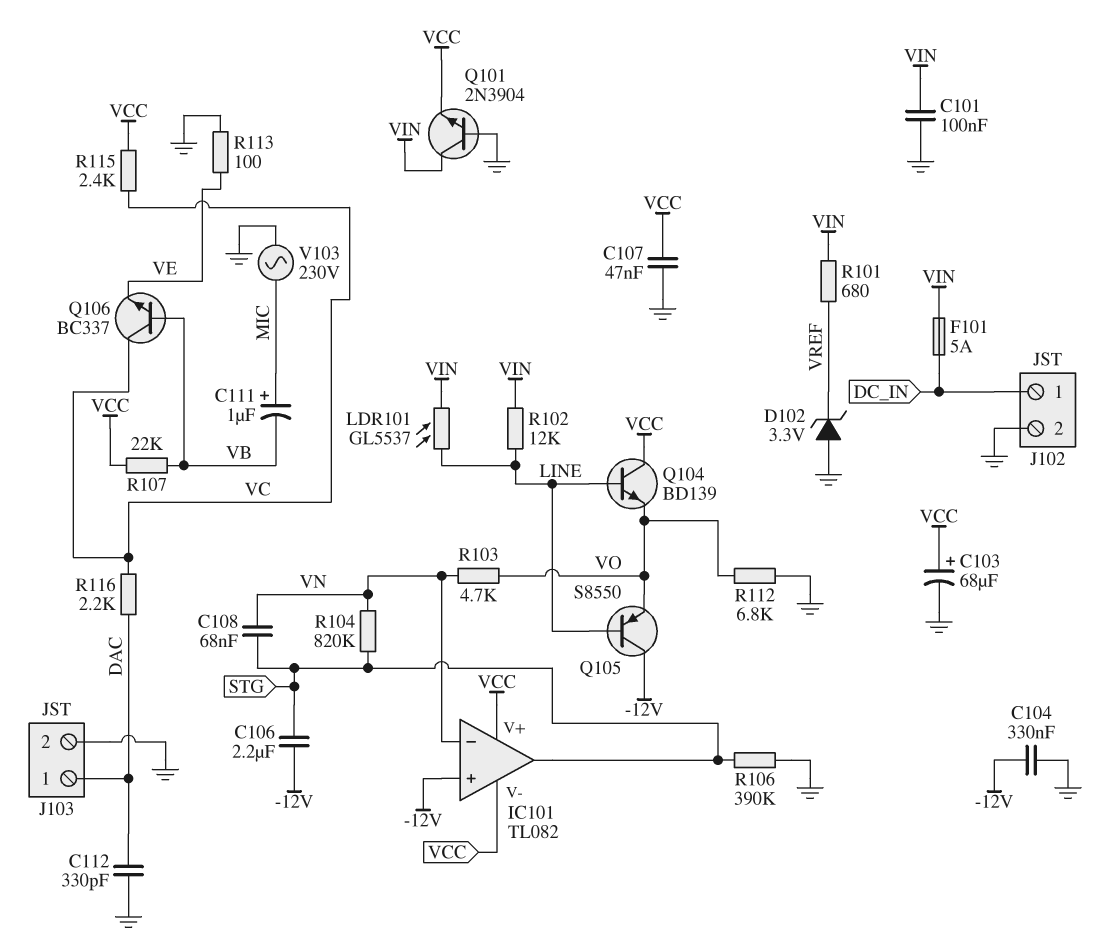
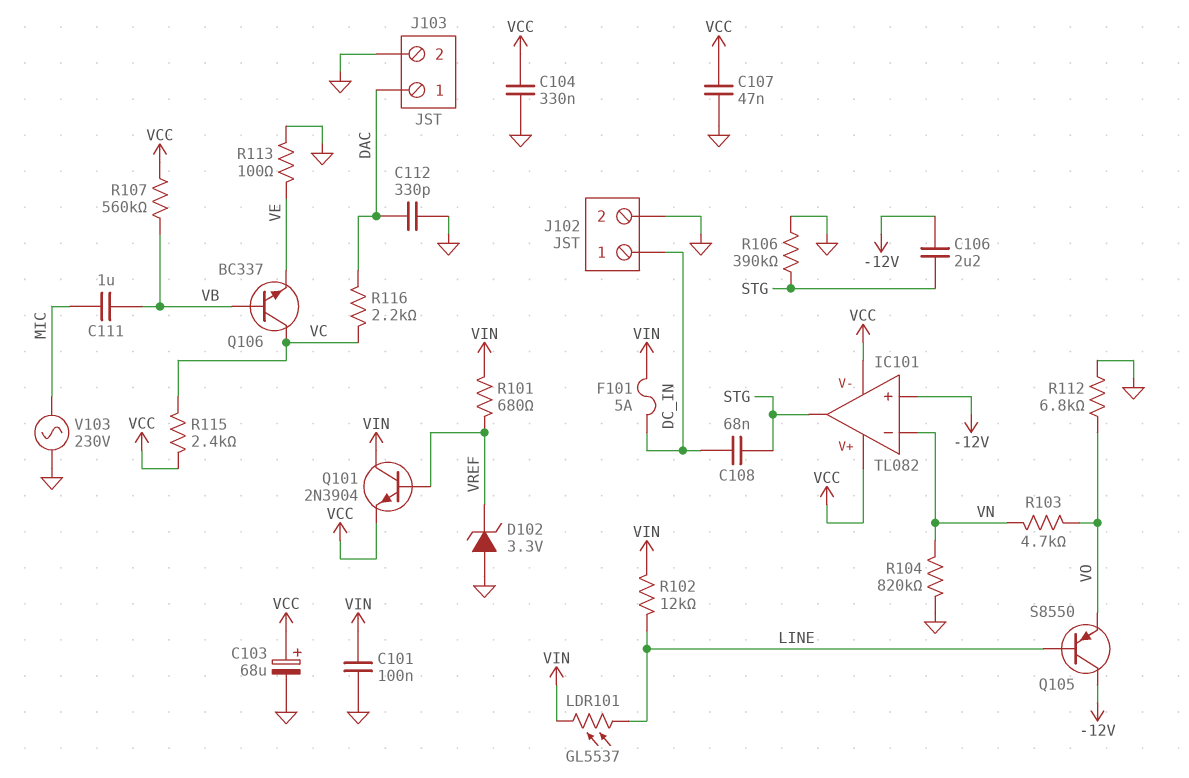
C104: 330nF (-12V, GND) -> 330nF (GND, VCC)
C108: 68nF (STG, VN) -> 68nF (DC_IN, STG)
C111: 1uF (plus MIC, minus VB) -> 1uF (MIC, VB)
Q101: NPN 2N3904 (B GND, C VIN, E VCC) -> NPN 2N3904 (B VREF, C VIN, E VCC)
Q104: NPN BD139 (B LINE, C VCC, E VO) -> none
R104: 820k (STG, VN) -> 820k (GND, VN)
R107: 22k (VB, VCC) -> 560k (VB, VCC)

